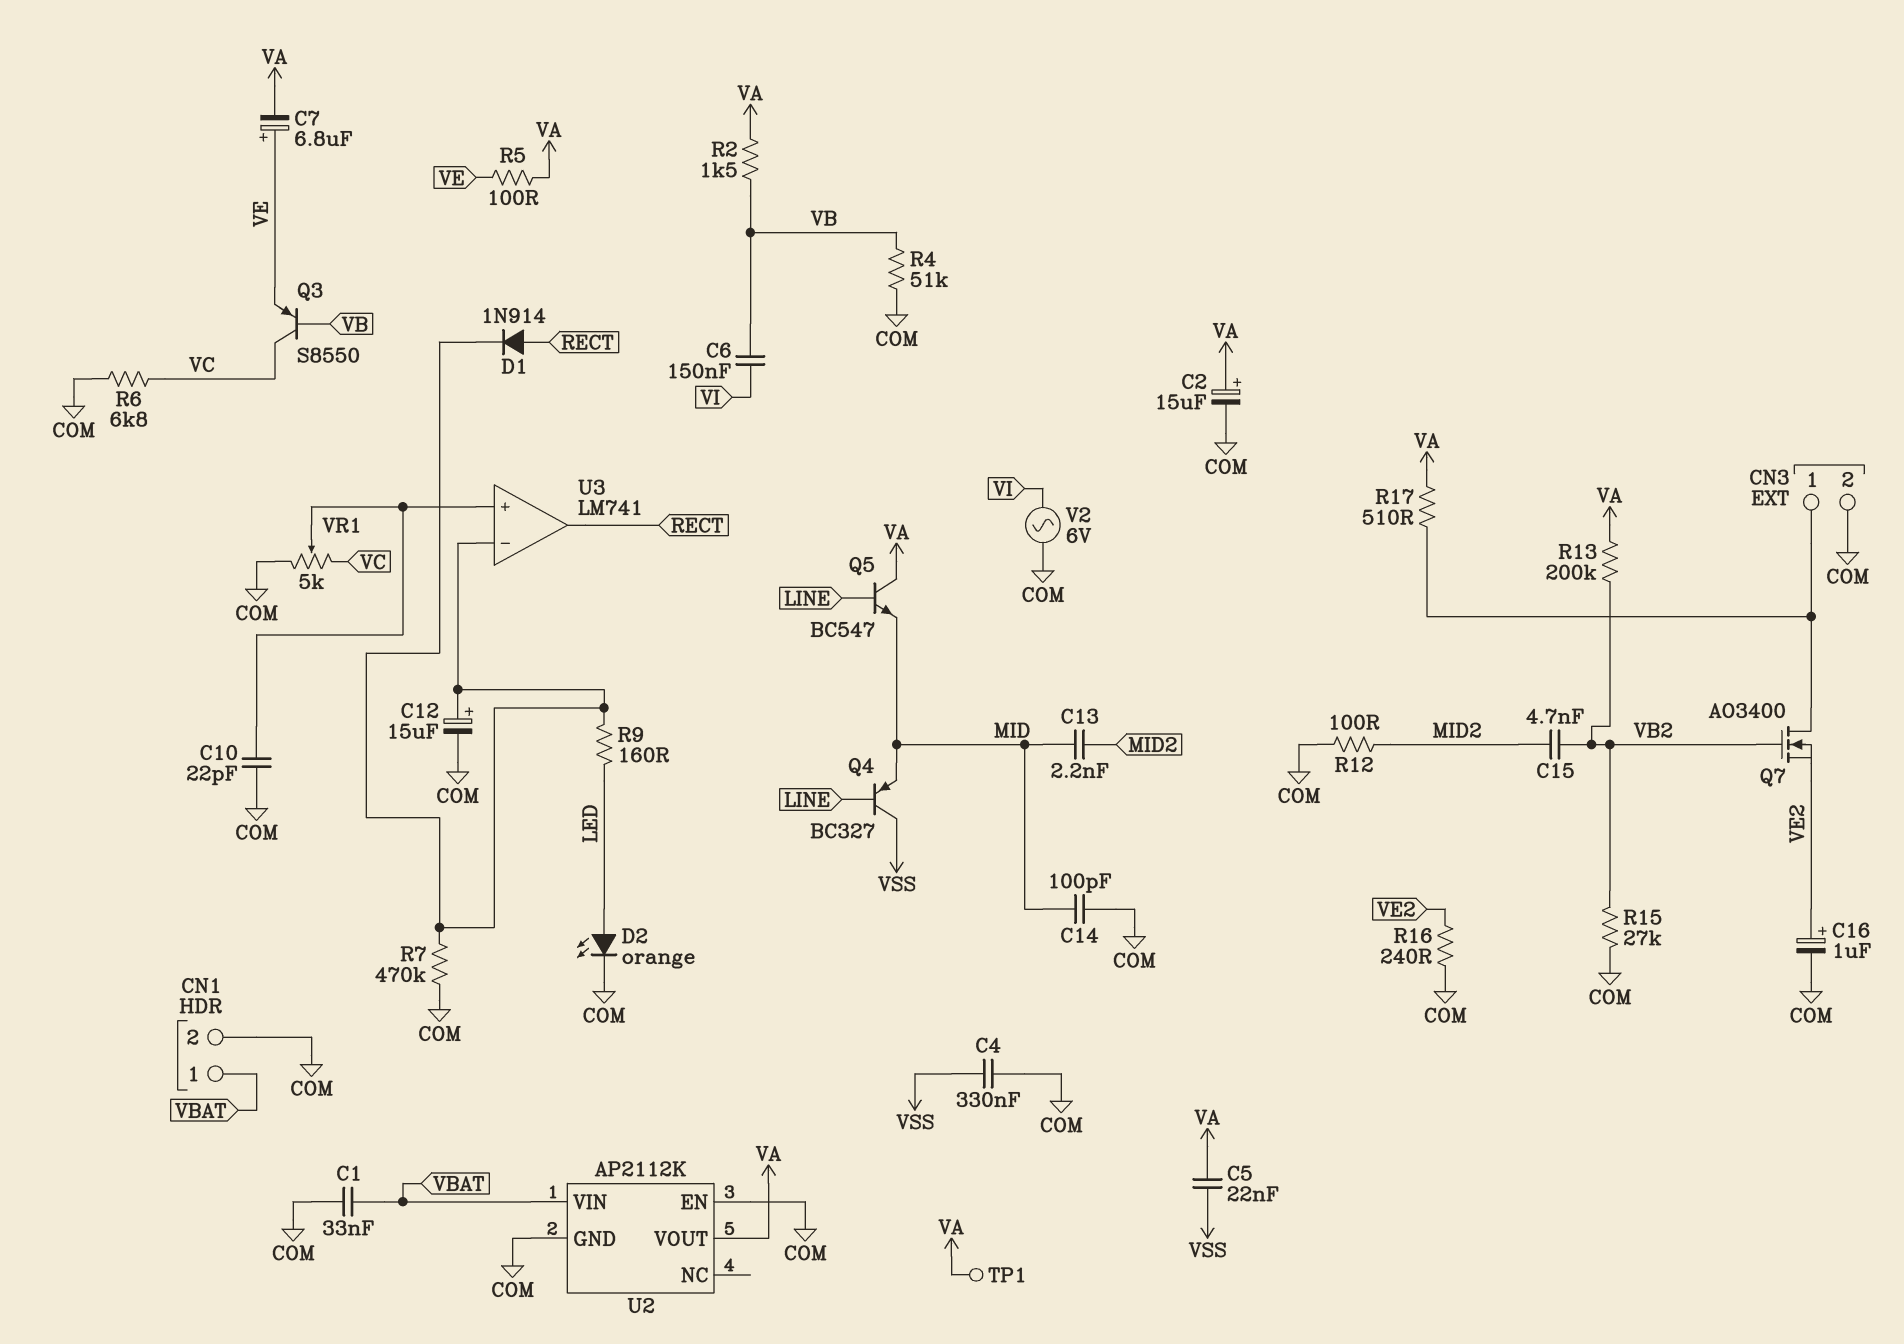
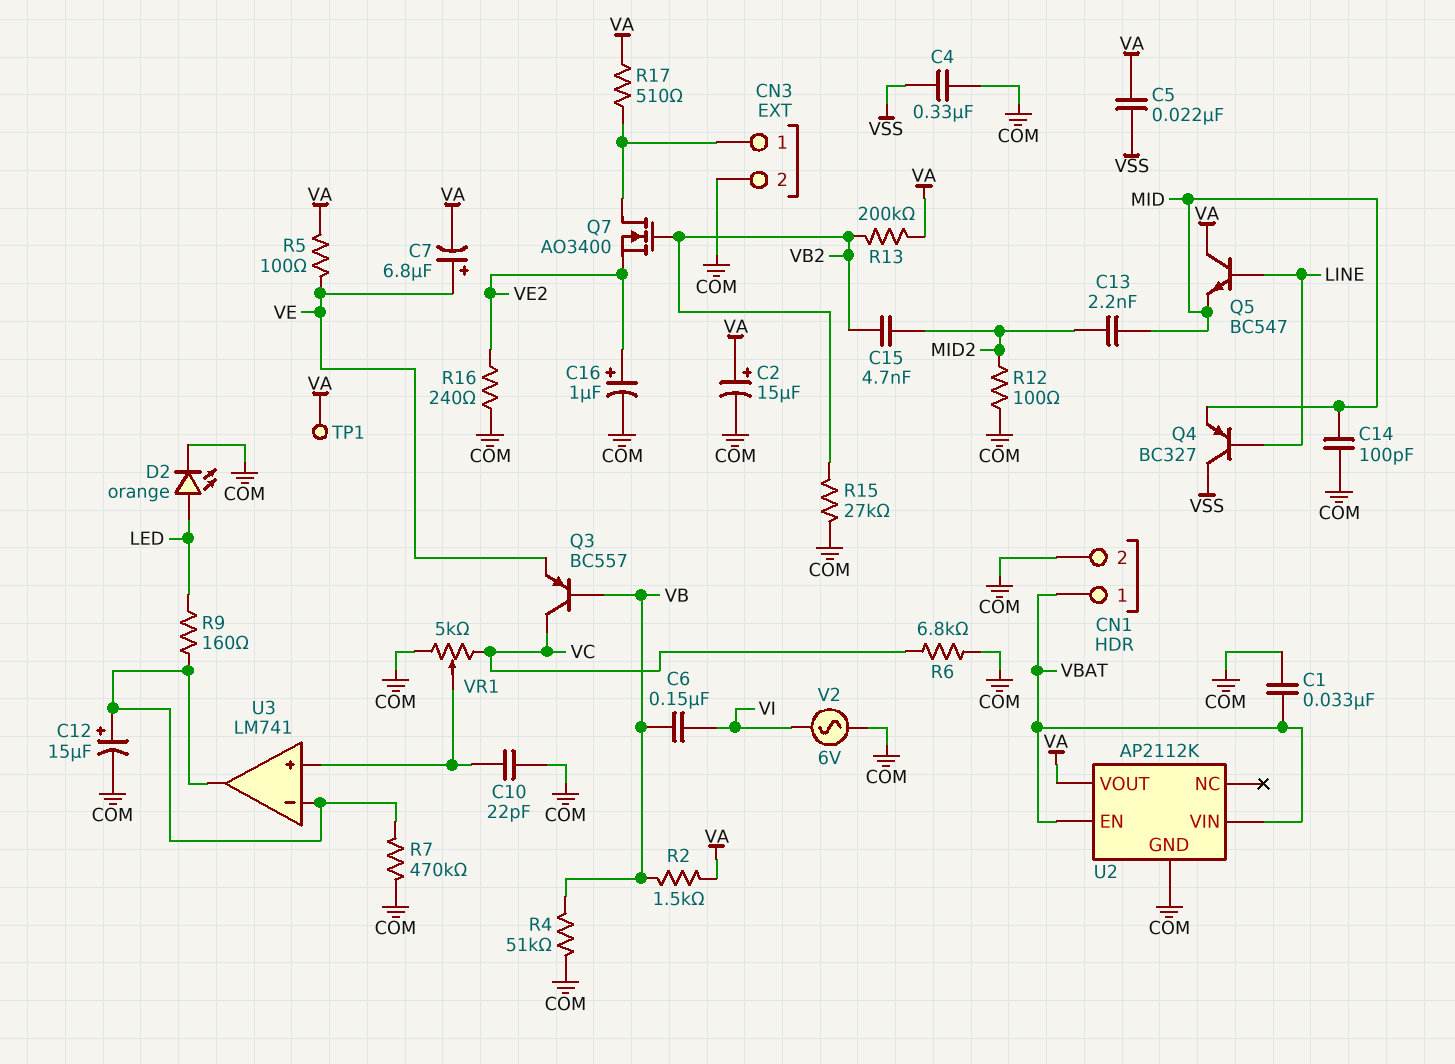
D1: diode 1N914 (A RECT, K U3/in-) -> none
Q3: PNP S8550 (B VB, C VC, E VE) -> PNP BC557 (B VB, C VC, E VE)
U2 pin EN: COM -> VBAT
U3 pin out: RECT -> U3/in-

